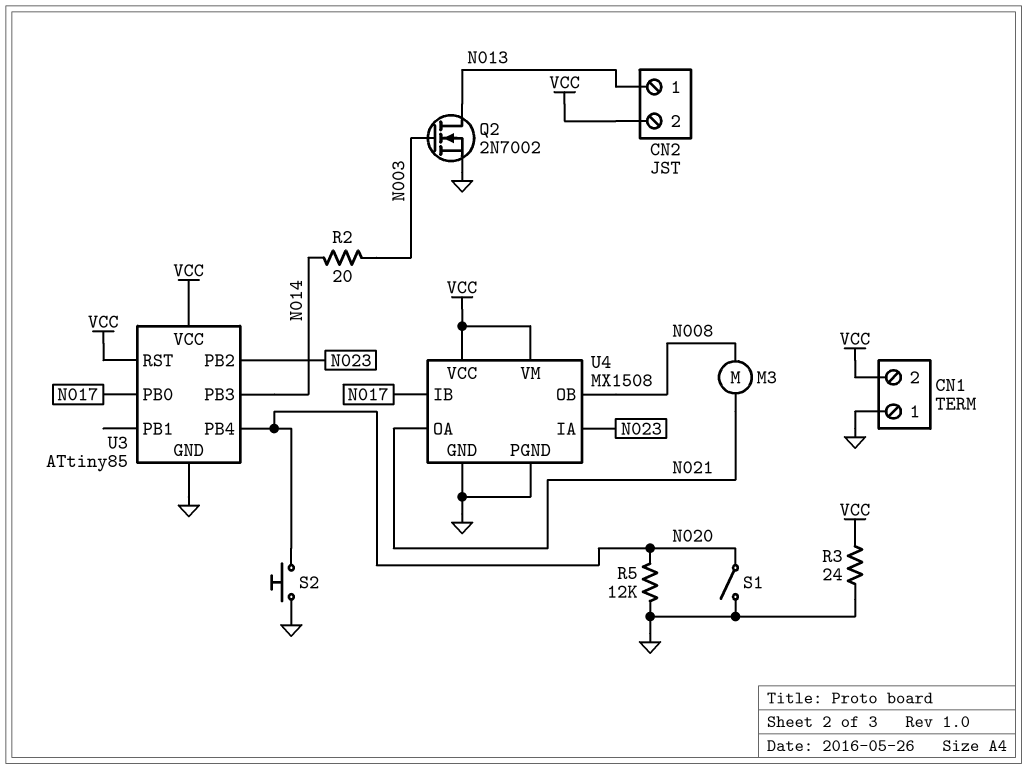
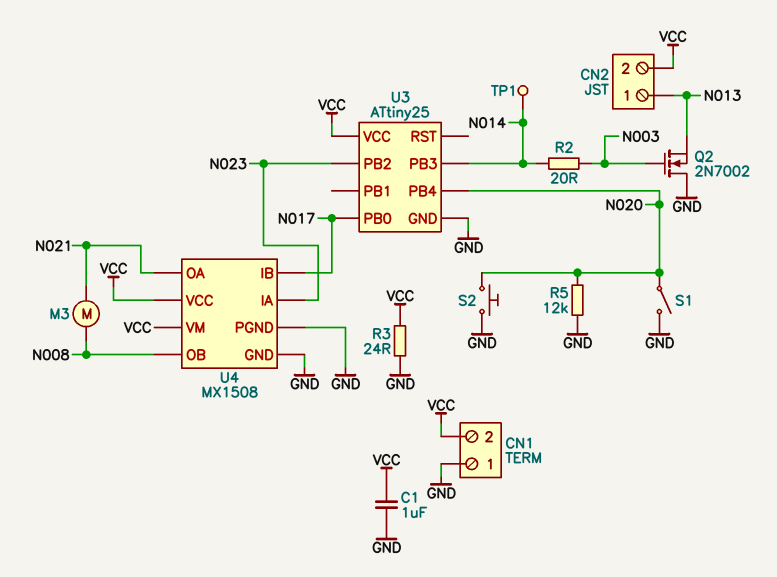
C1: none -> 1uF (GND, VCC)
Q2: NMOS 2N7002 (G N003, D N013, S GND) -> NMOS 2N7002 (G N003, D GND, S N013)
TP1: none -> test point (N014)
U3: ATtiny85 -> ATtiny25
U3 pin RST: VCC -> none

